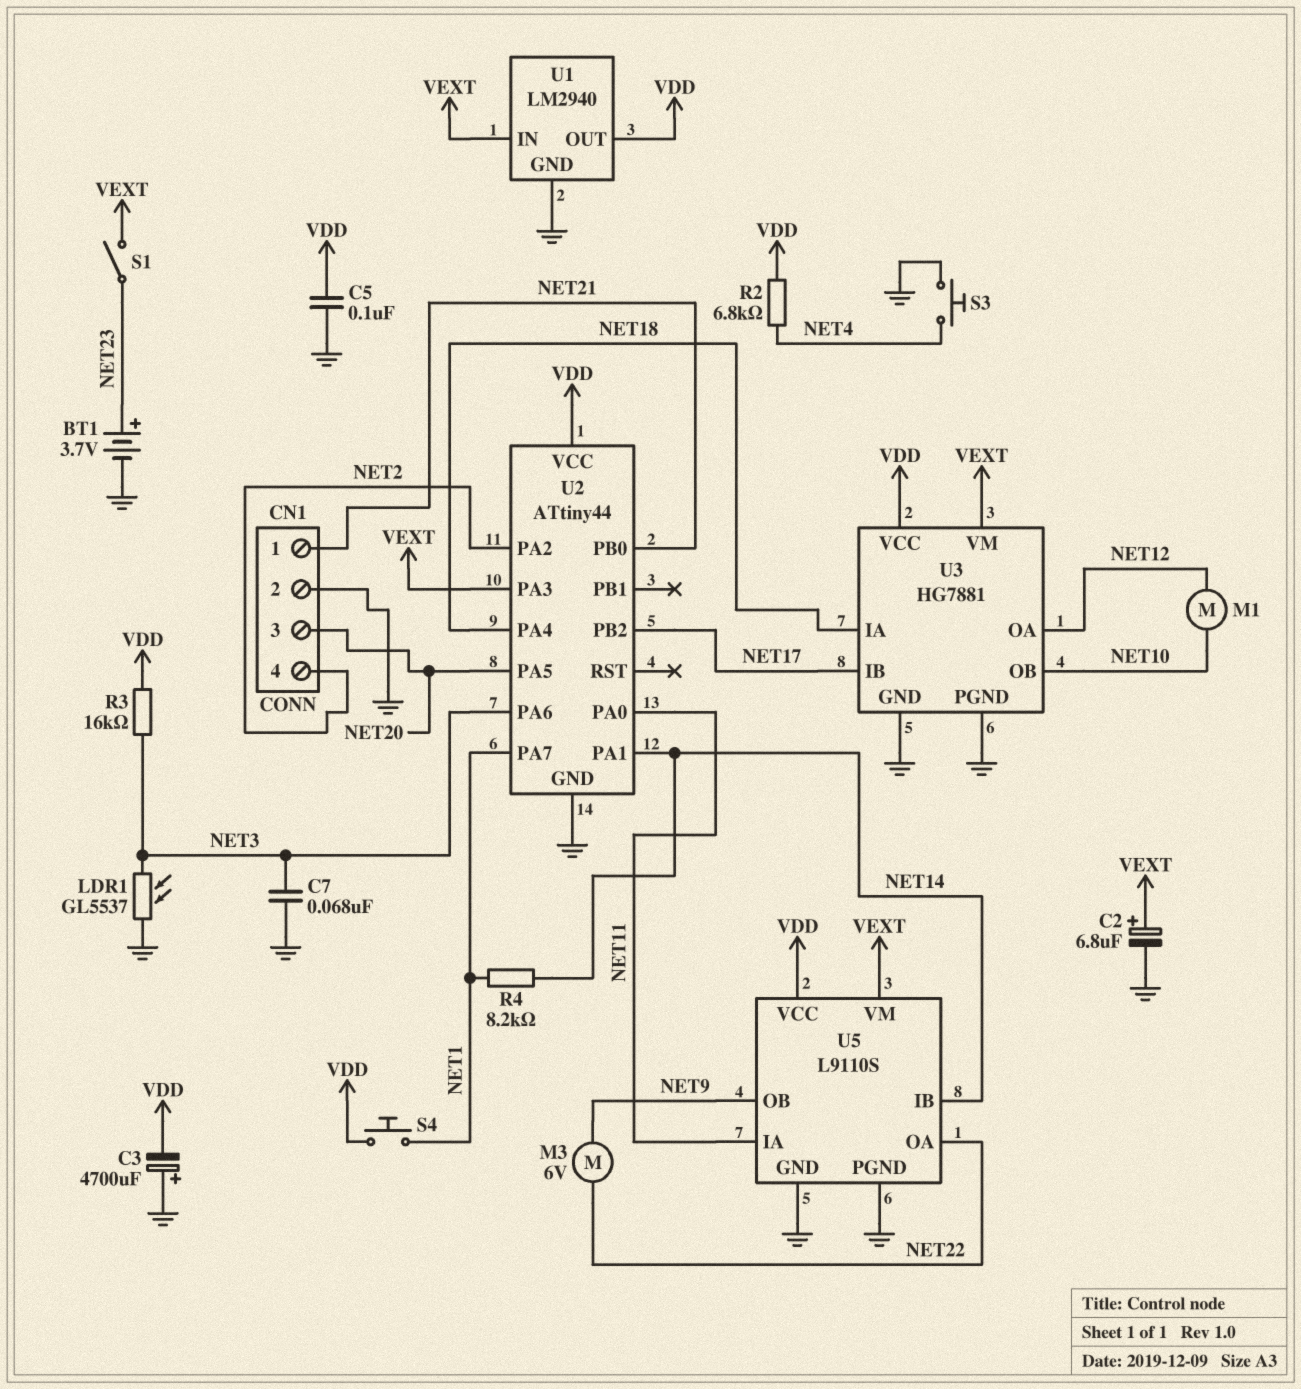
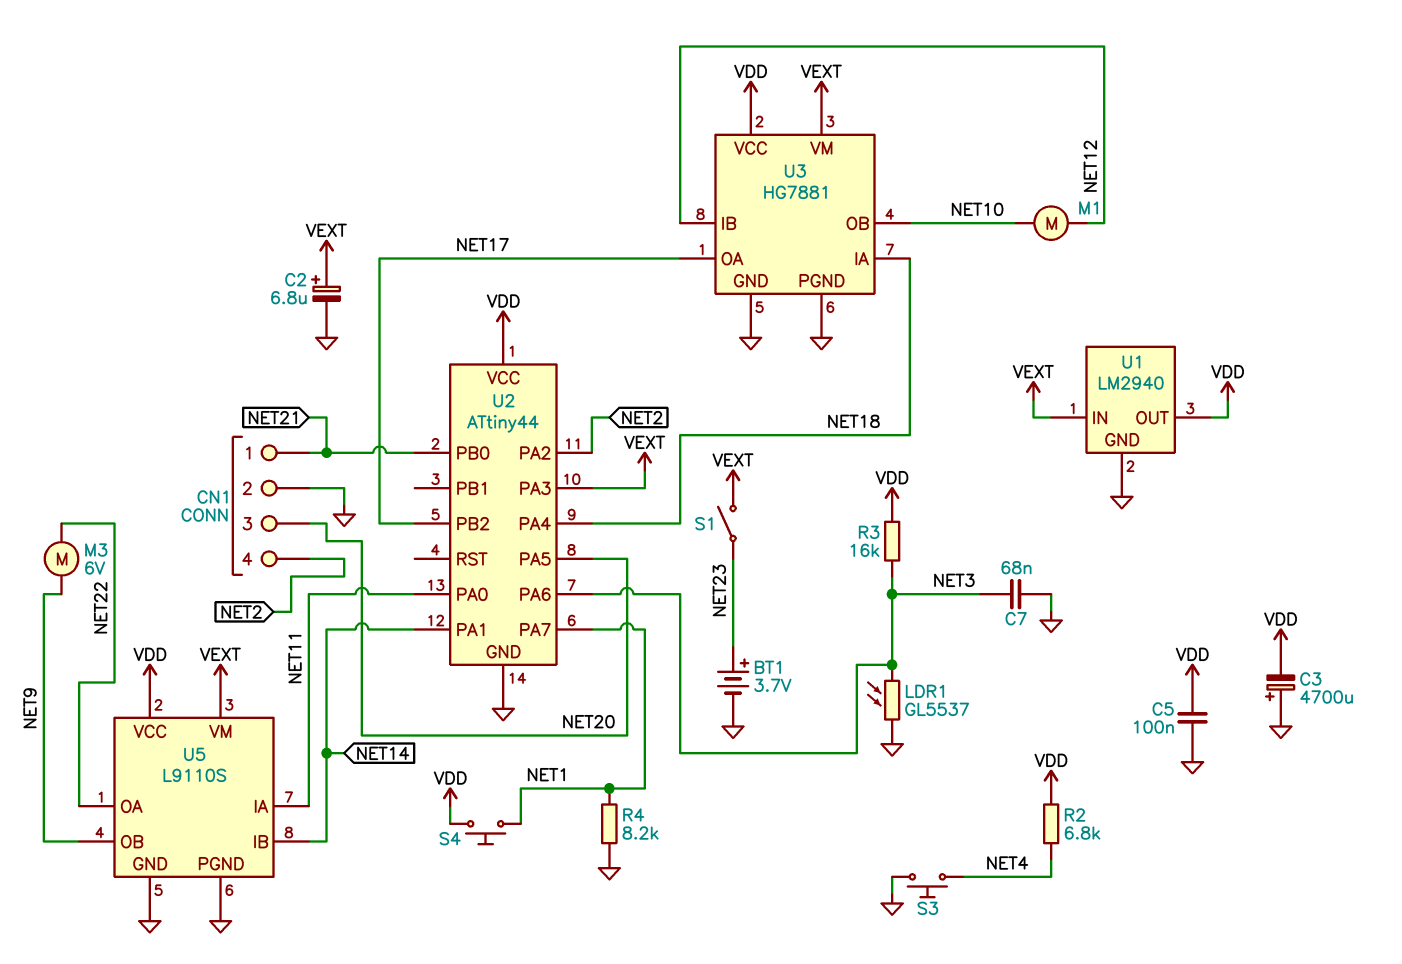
R4: 8.2k (NET1, NET14) -> 8.2k (GND, NET1)
U3 pin IB: NET17 -> NET12
U3 pin OA: NET12 -> NET17

